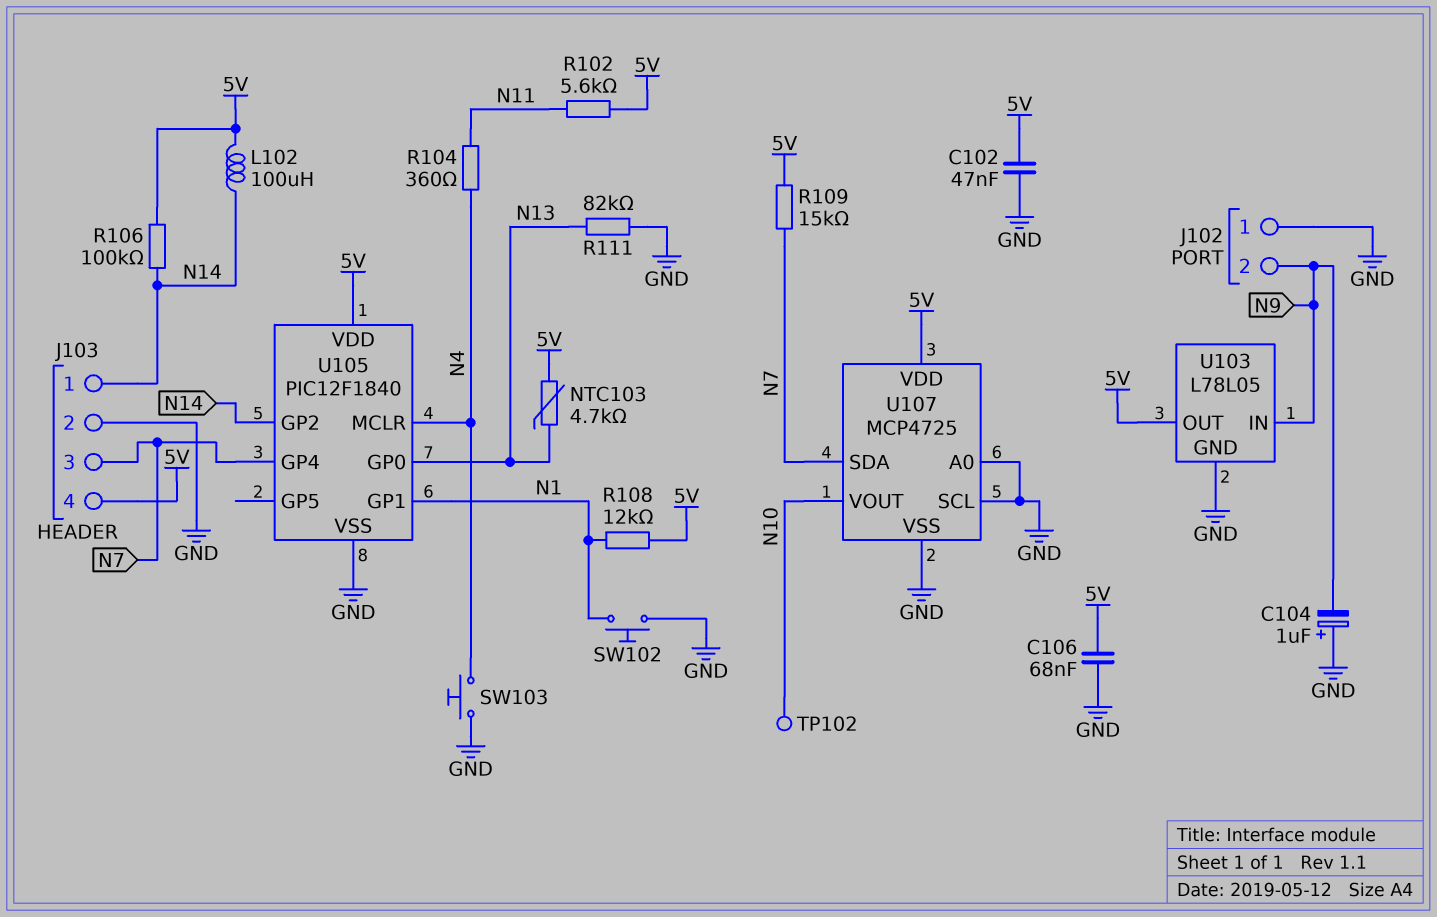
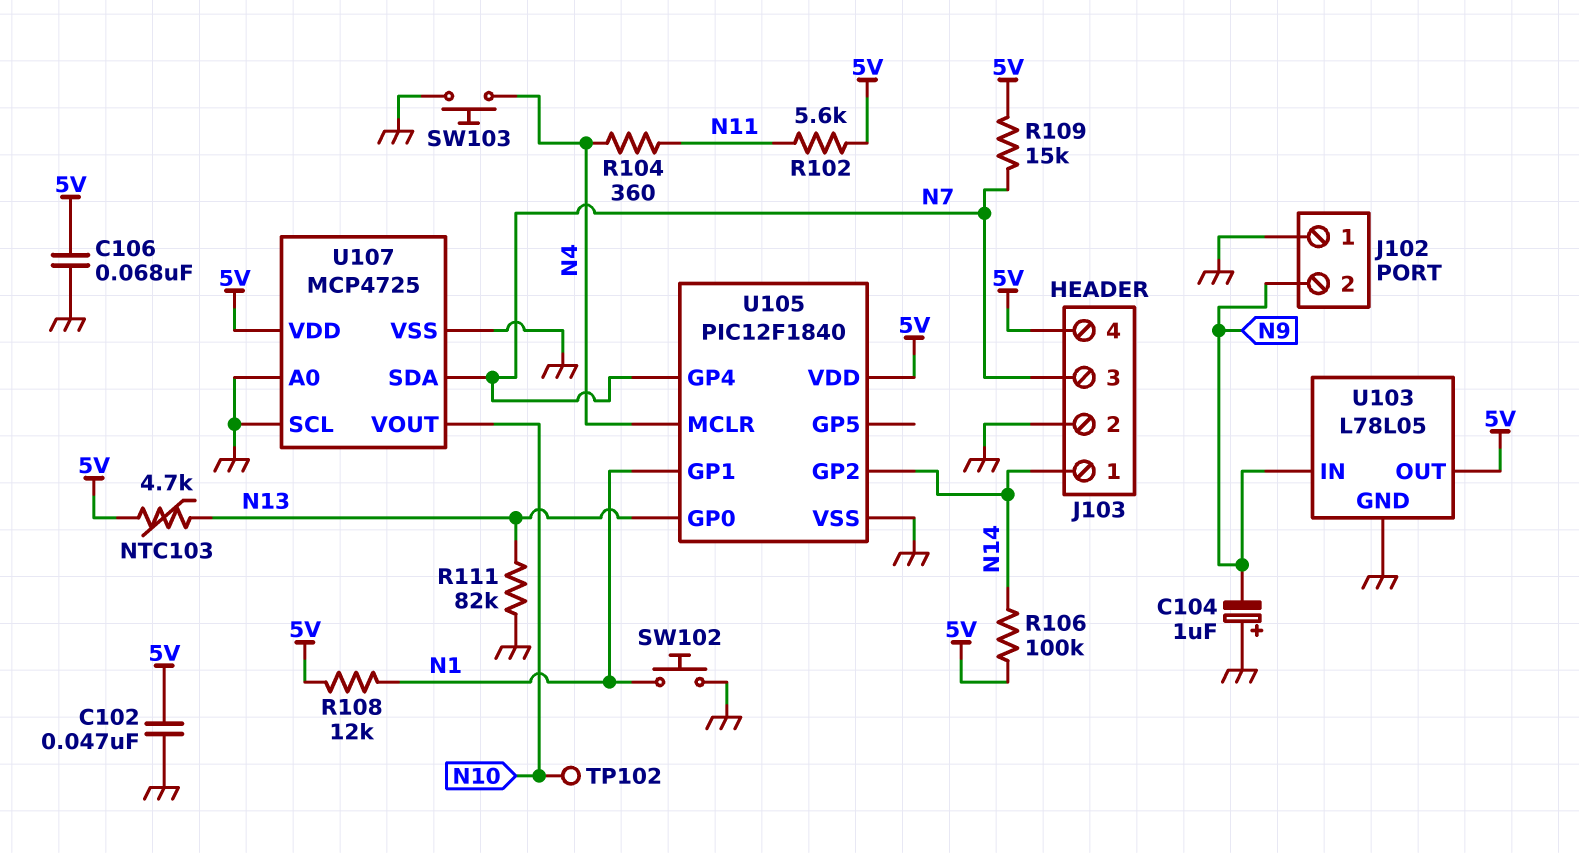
L102: 100uH (5V, N14) -> none

